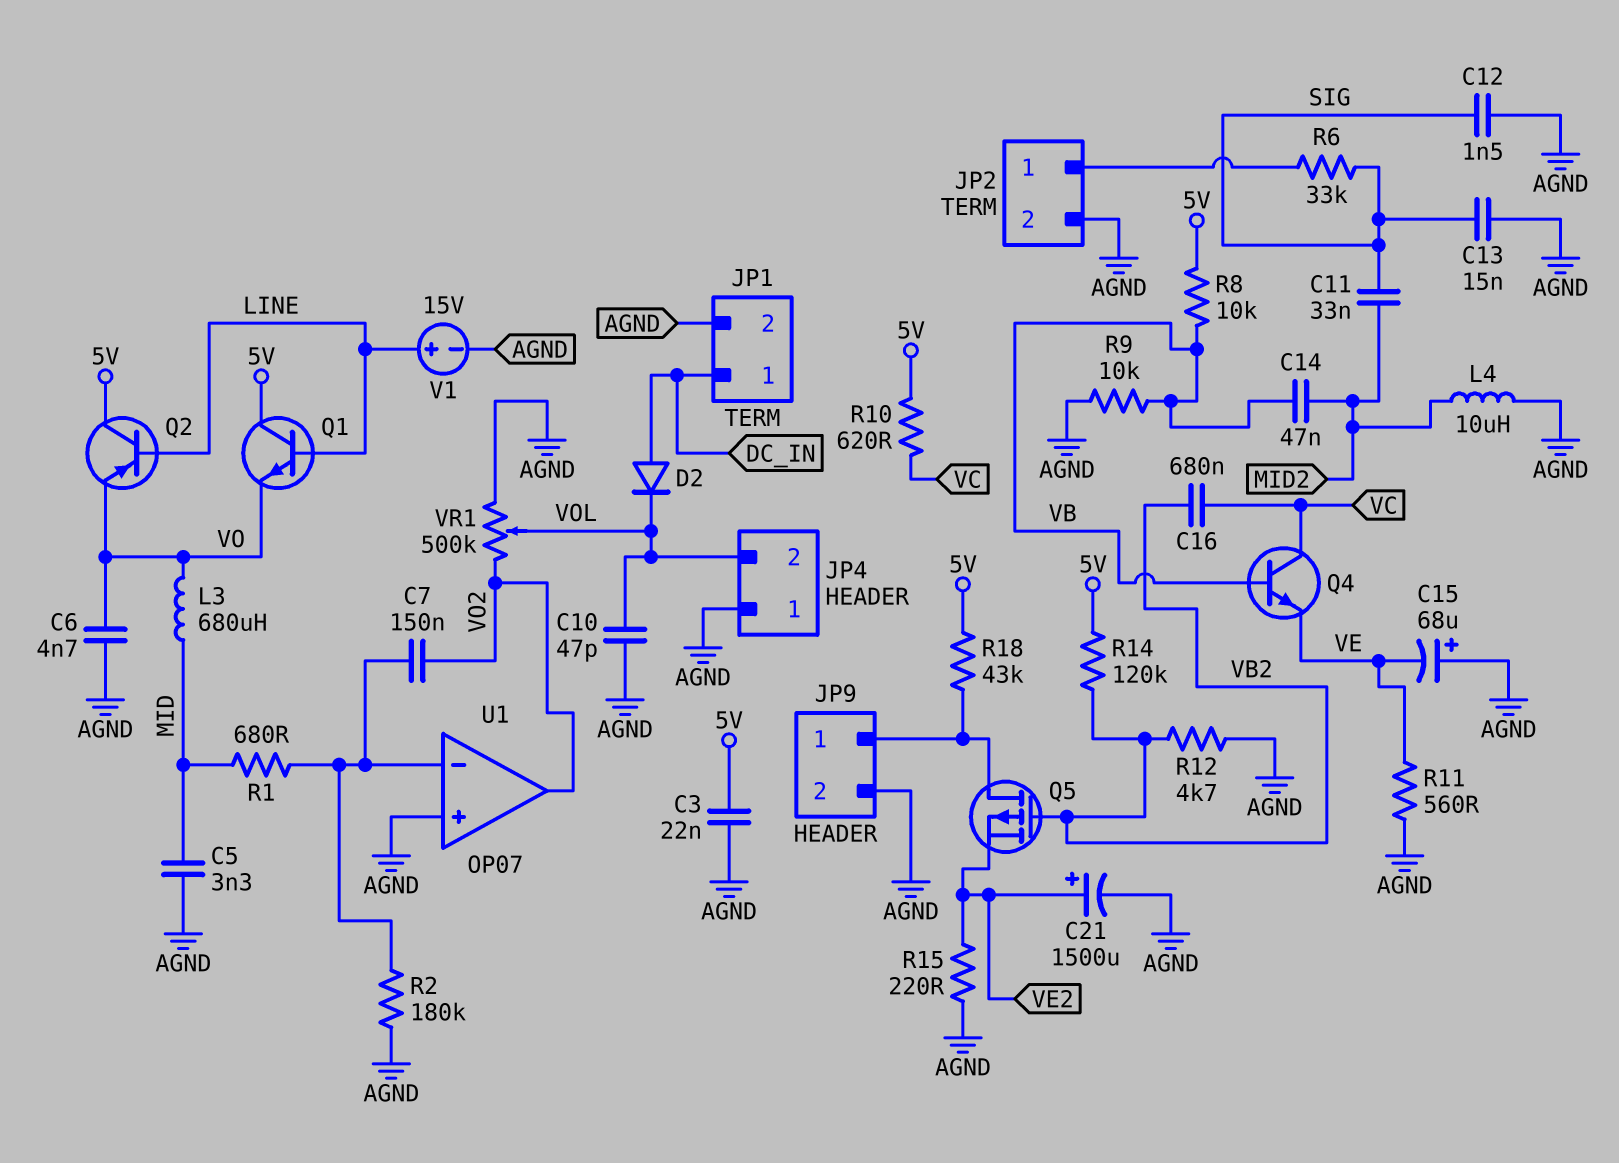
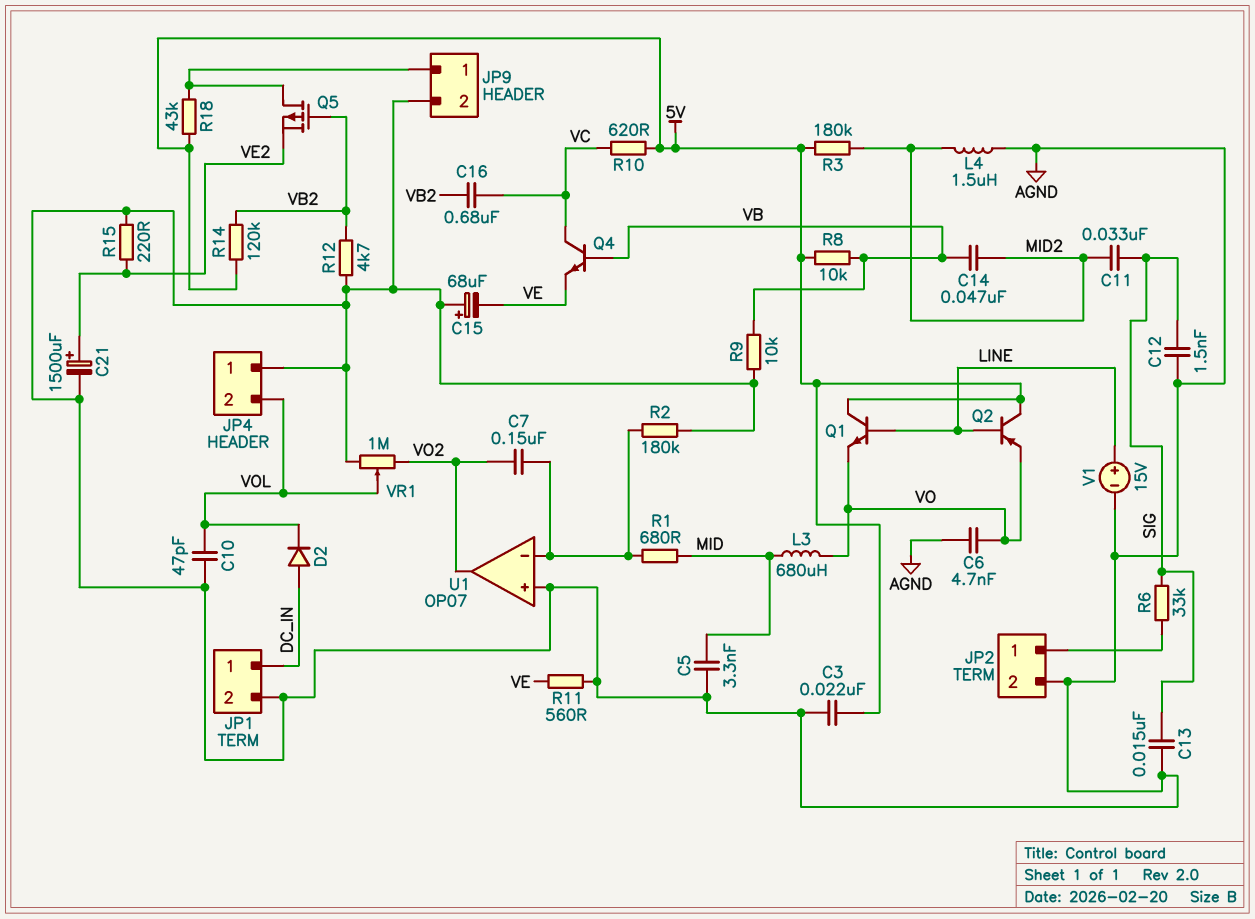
L4: 10uH (AGND, MID2) -> 1.5uH (AGND, MID2)
R3: none -> 180k (5V, MID2)
VR1: 500k (AGND, VO2, wiper VOL) -> 1M (AGND, VO2, wiper VOL)

